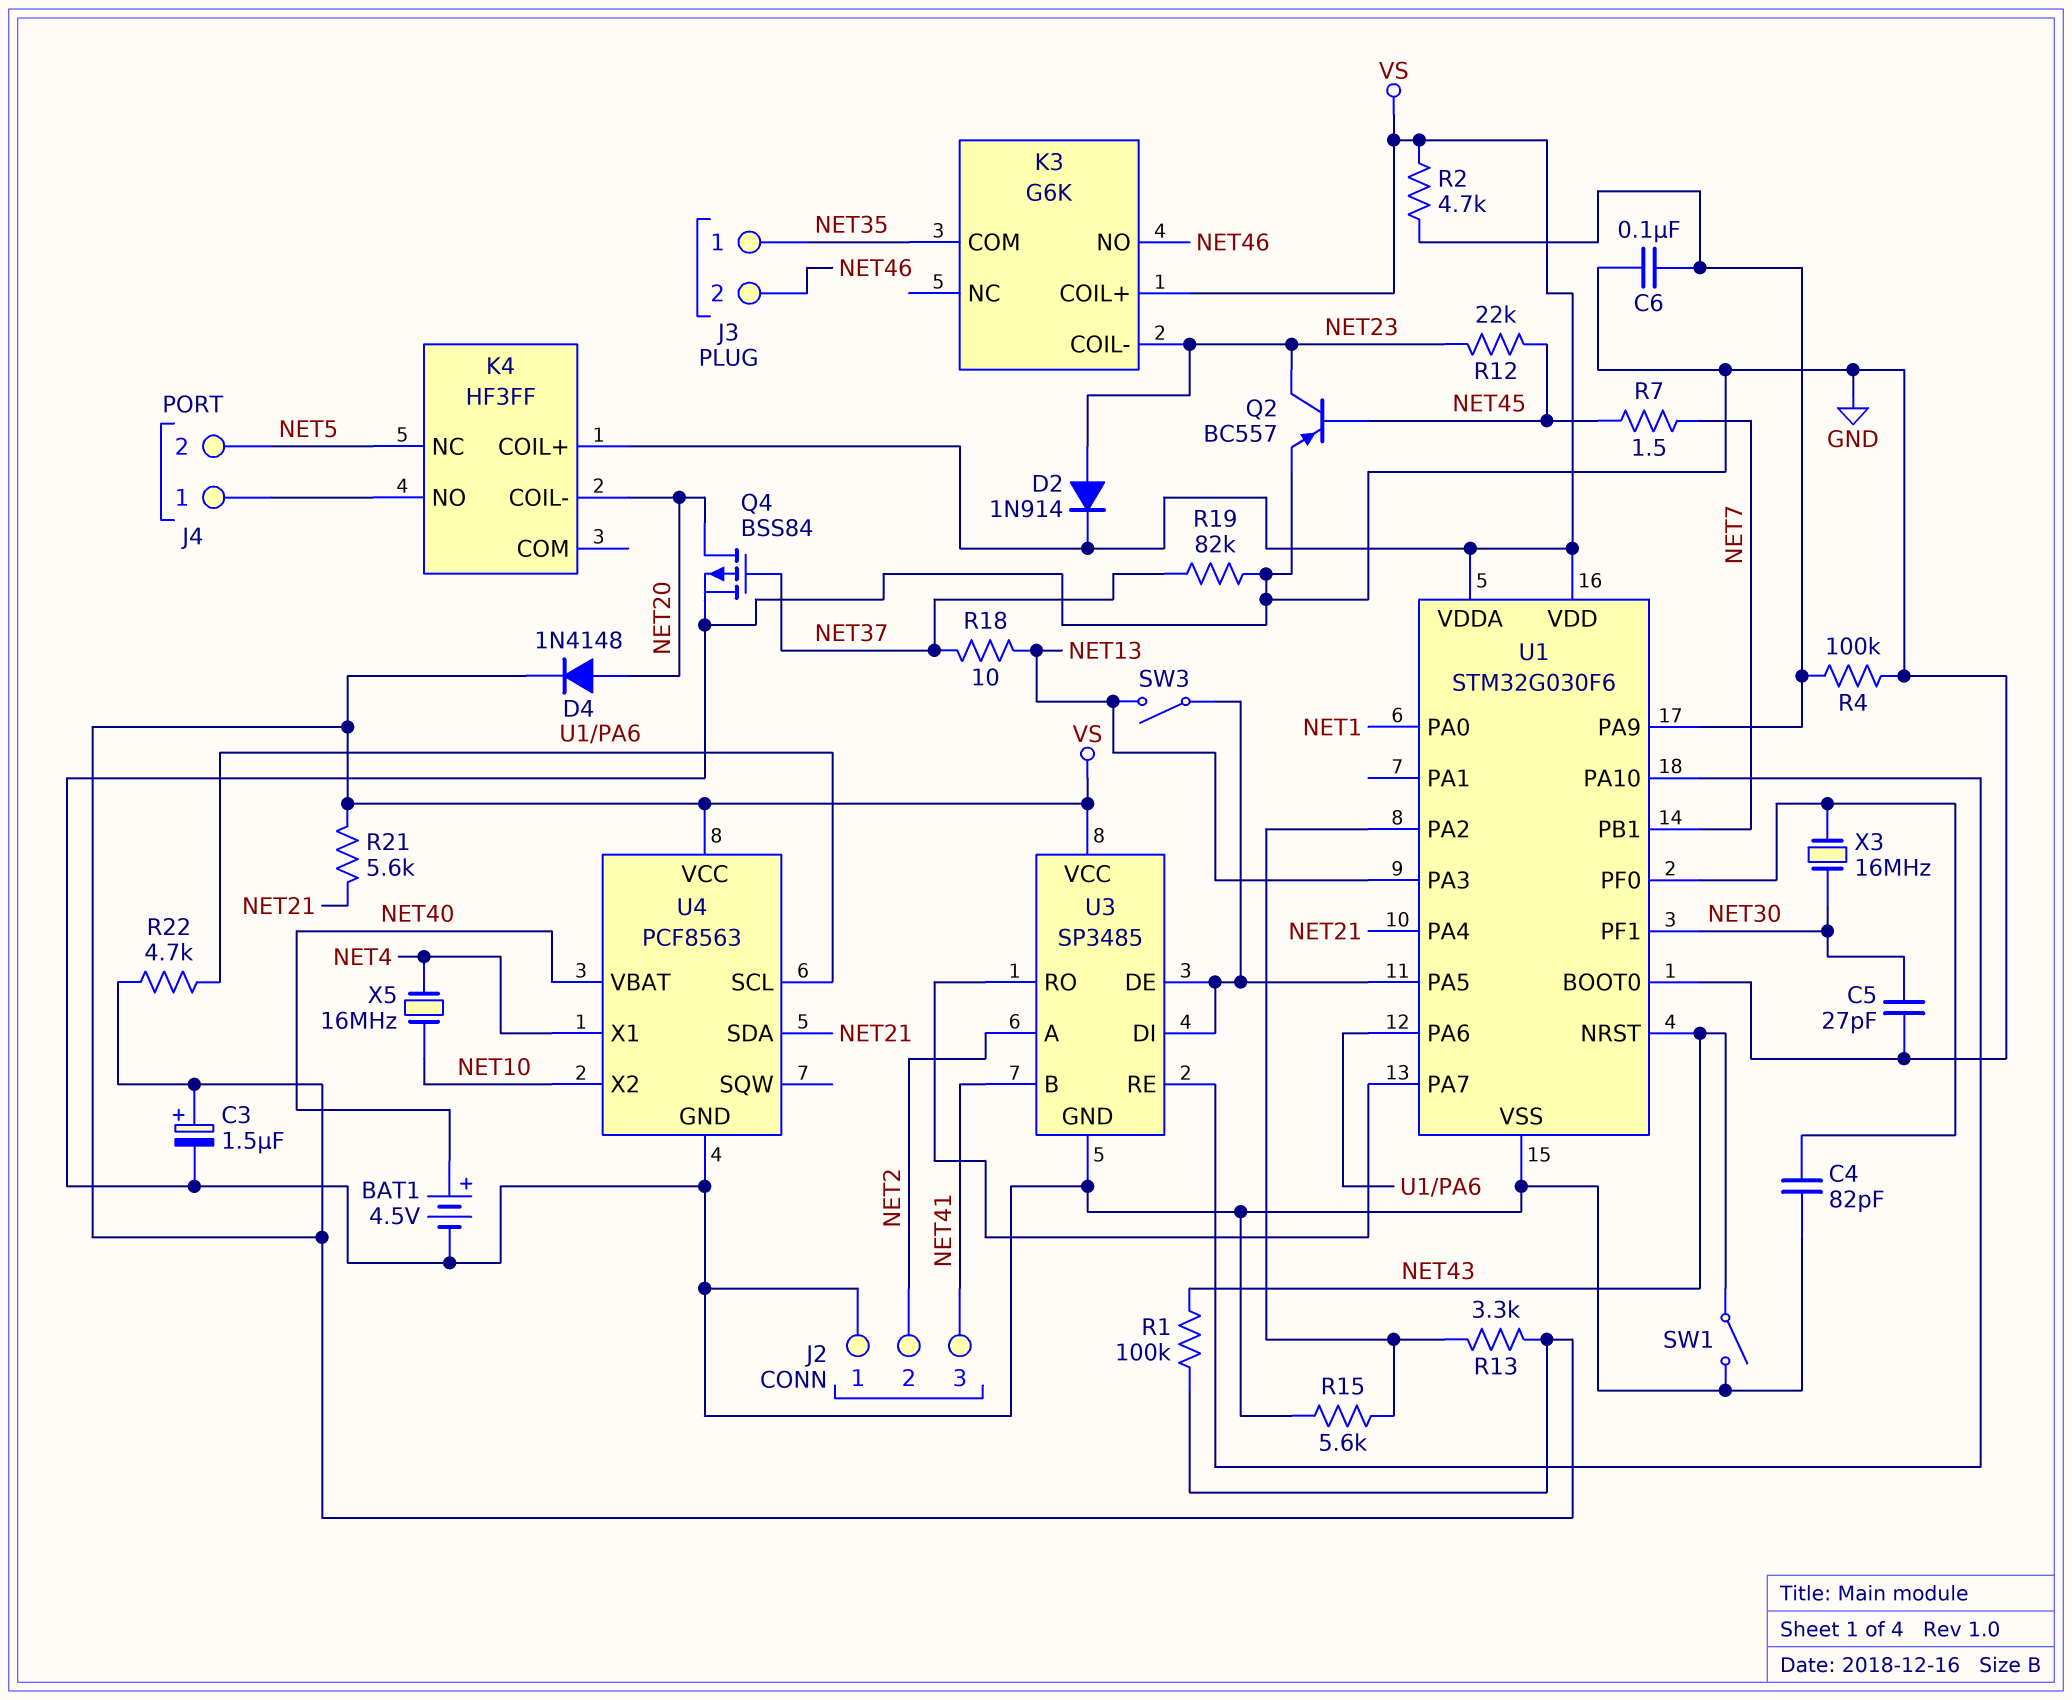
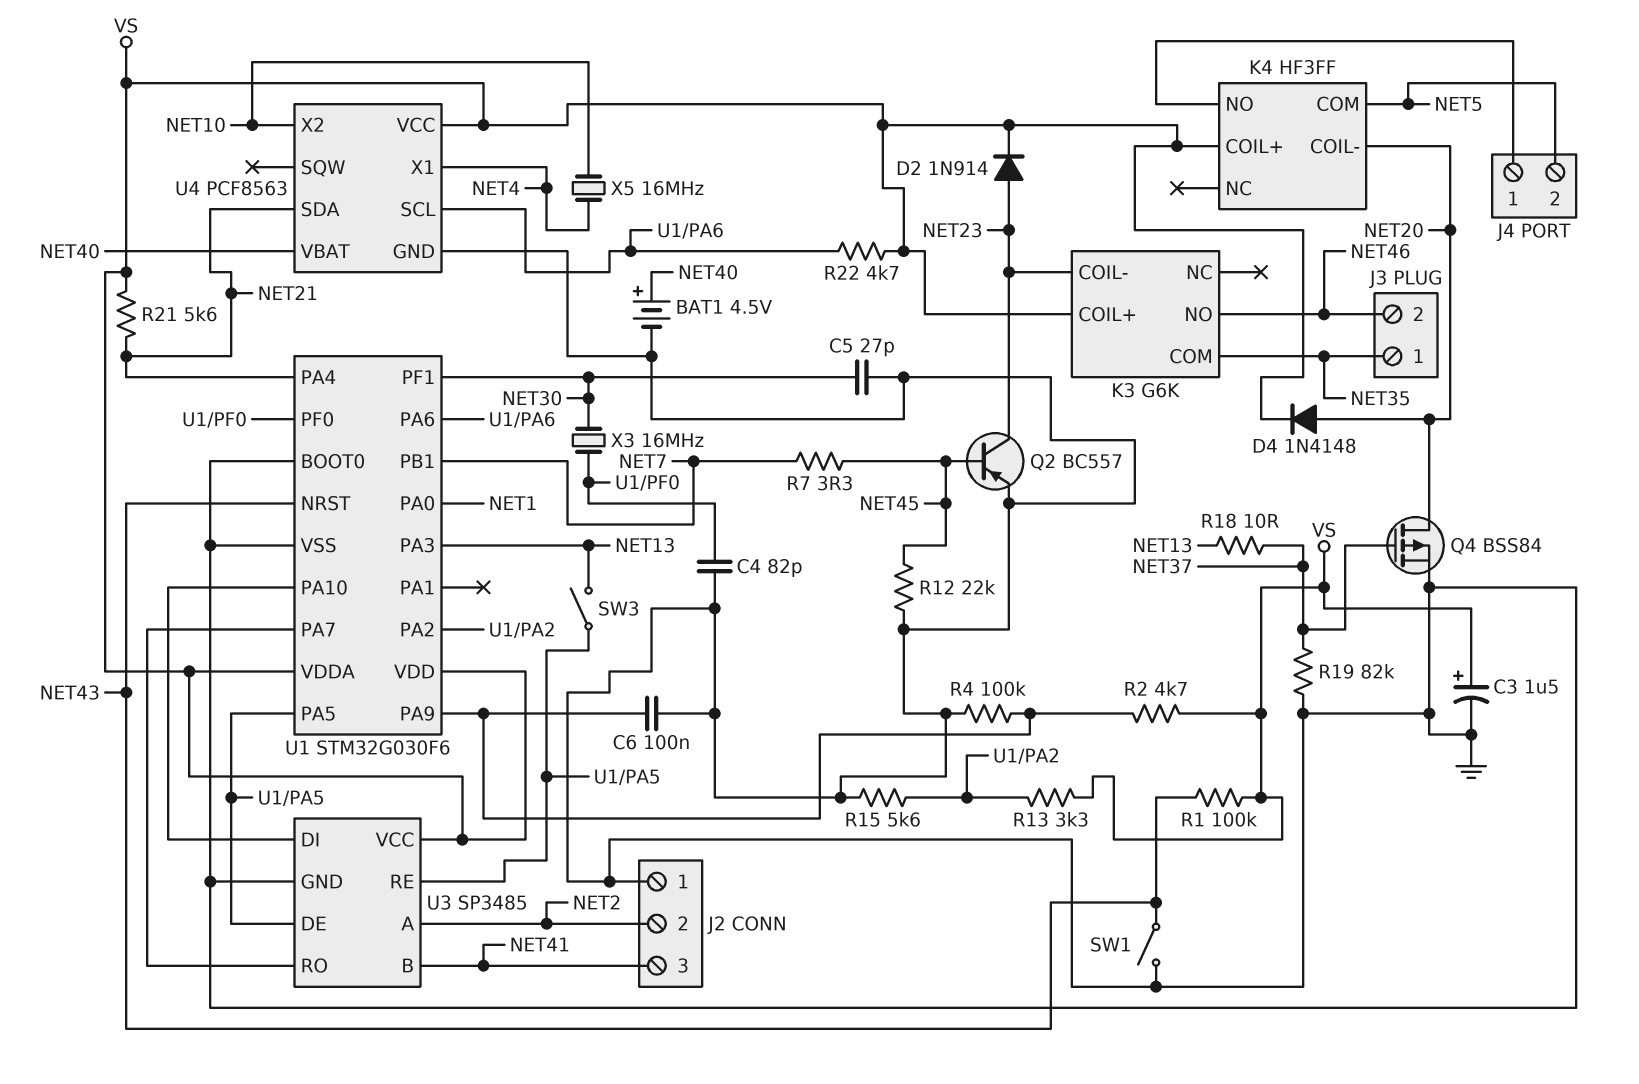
K4 pin COM: none -> NET5
K4 pin NC: NET5 -> none
R7: 1.5 (NET7, NET45) -> 3.3 (NET7, NET45)
R12: 22k (NET23, NET45) -> 22k (GND, NET45)
U3 pin DI: U1/PA5 -> U1/PA10
U3 pin RE: U1/PA10 -> U1/PA5

